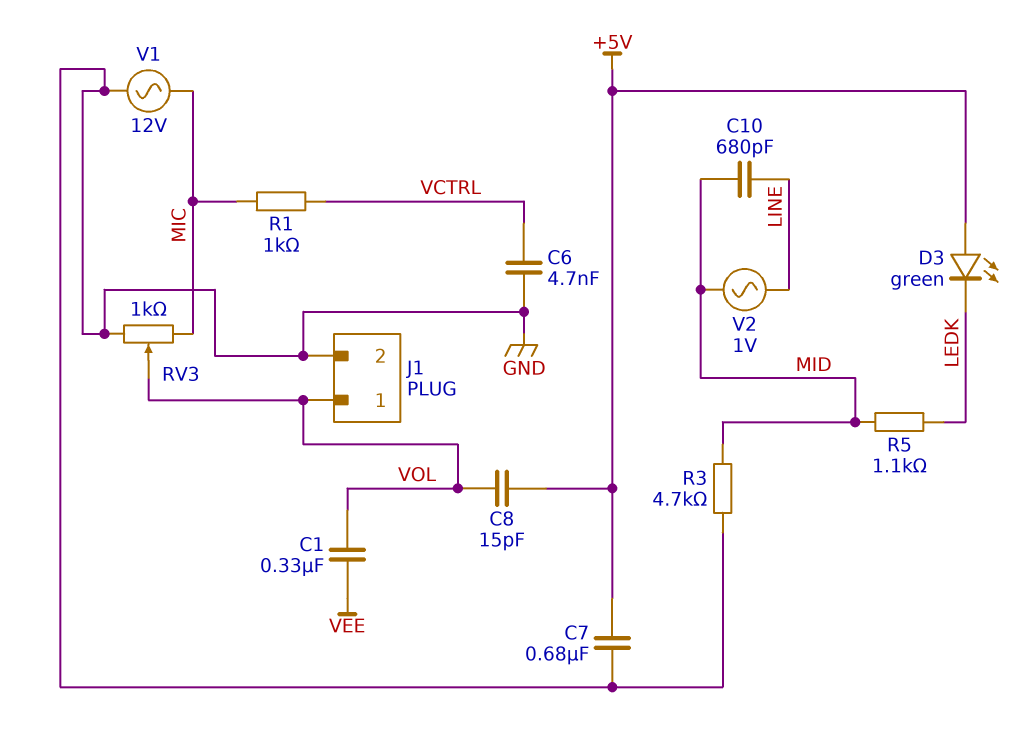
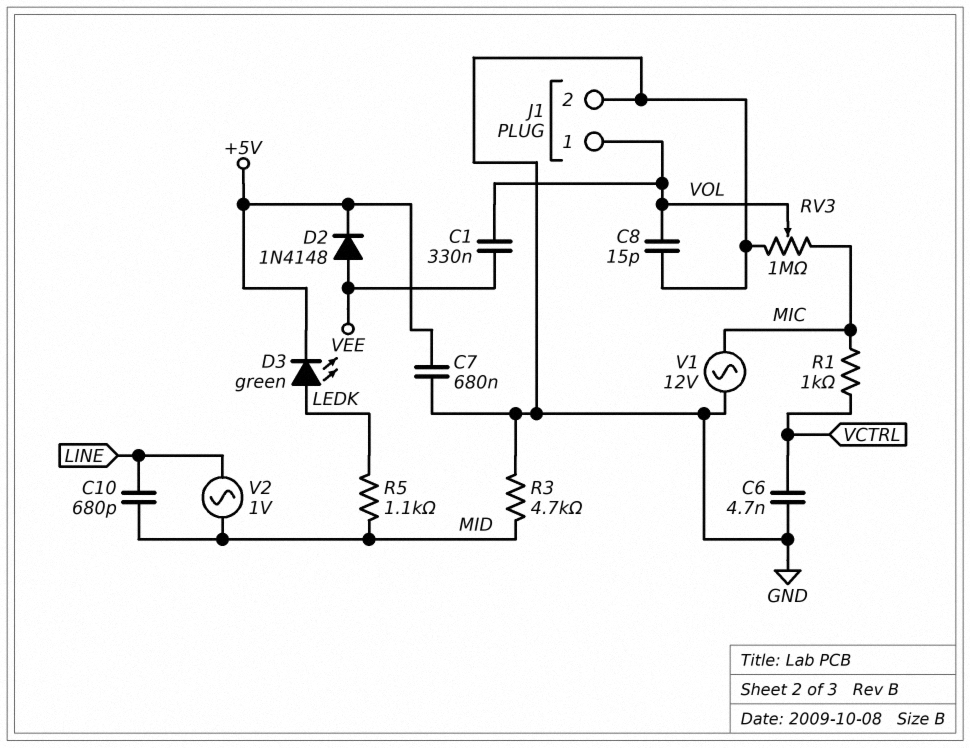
C8: 15pF (+5V, VOL) -> 15pF (GND, VOL)
D2: none -> diode 1N4148 (A VEE, K +5V)
D3: LED green (A +5V, K LEDK) -> LED green (A LEDK, K +5V)
RV3: 1k (GND, MIC, wiper VOL) -> 1M (GND, MIC, wiper VOL)

